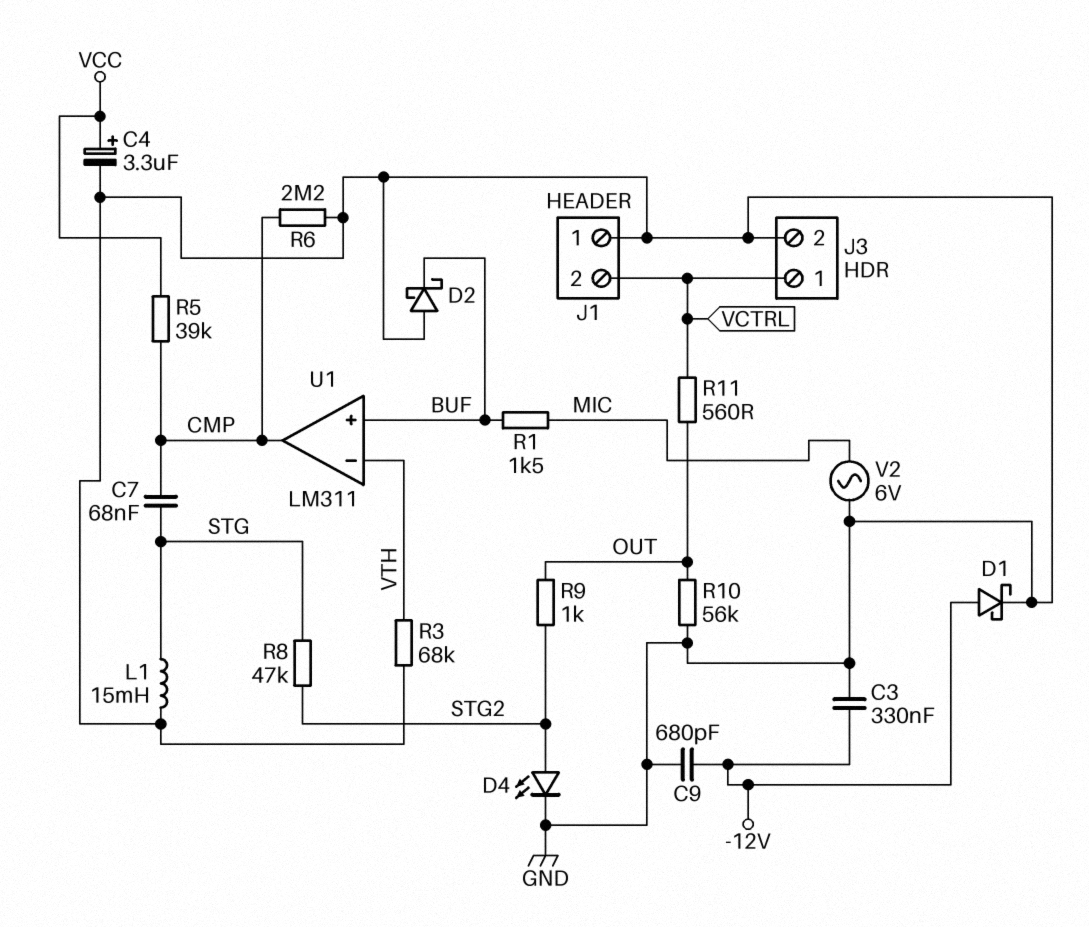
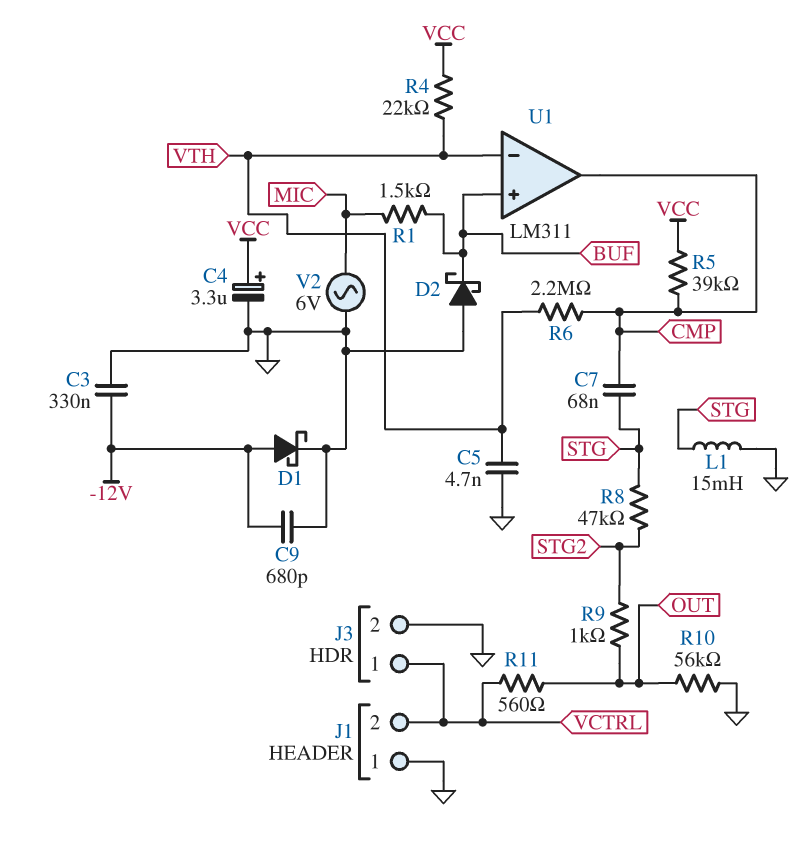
C5: none -> 4.7nF (GND, VTH)
D4: LED (A STG2, K GND) -> none
R3: 68k (GND, VTH) -> none
R4: none -> 22k (VCC, VTH)
R6: 2.2M (CMP, GND) -> 2.2M (CMP, VTH)

